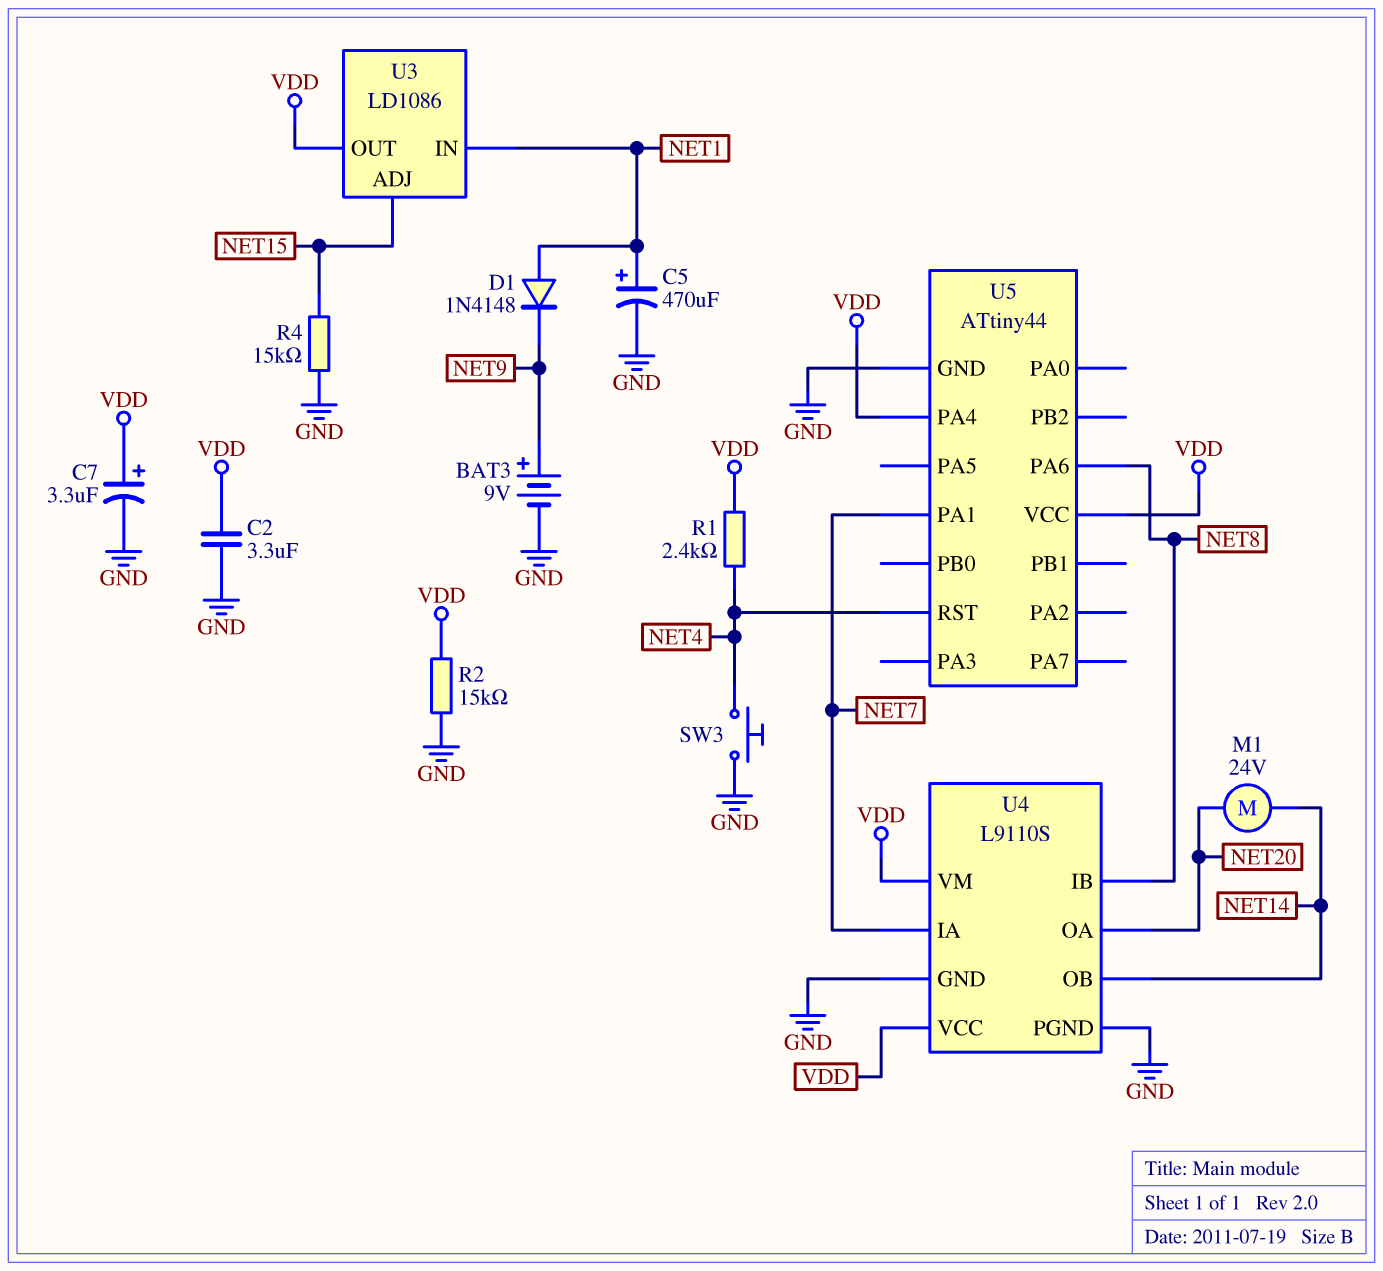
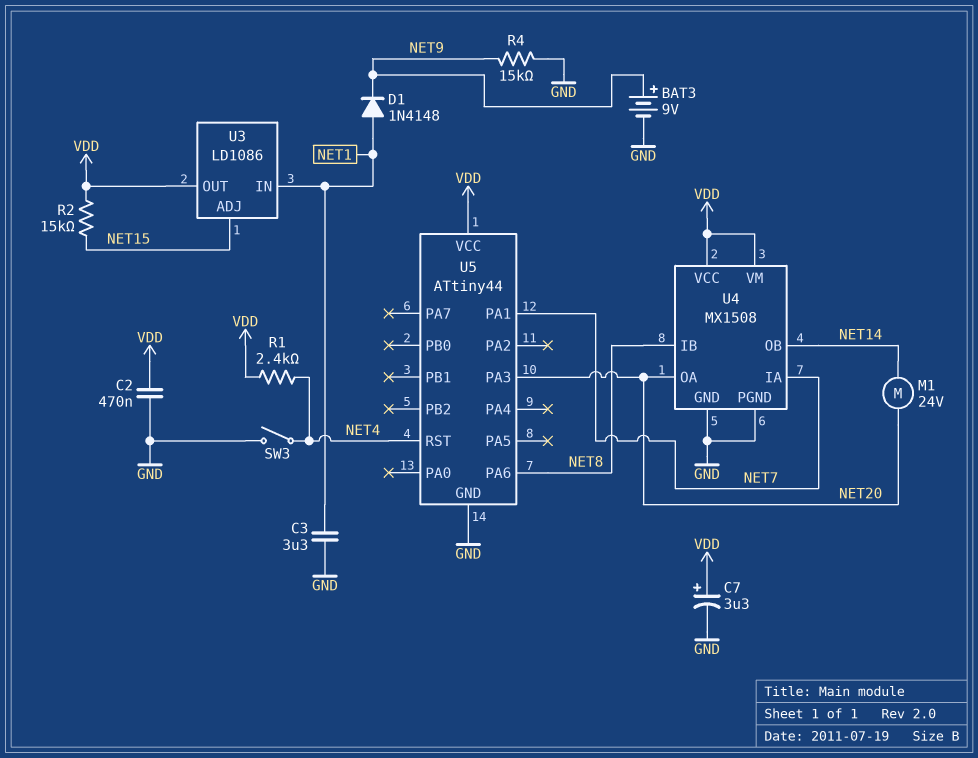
C2: 3.3uF (GND, VDD) -> 470nF (GND, VDD)
C3: none -> 3.3uF (GND, NET1)
C5: 470uF (plus NET1, minus GND) -> none
R2: 15k (GND, VDD) -> 15k (NET15, VDD)
R4: 15k (GND, NET15) -> 15k (GND, NET9)
SW3: button (GND, NET4) -> switch (GND, NET4)
U4: L9110S -> MX1508
U5 pin PA3: none -> NET20
U5 pin PA4: VDD -> none

